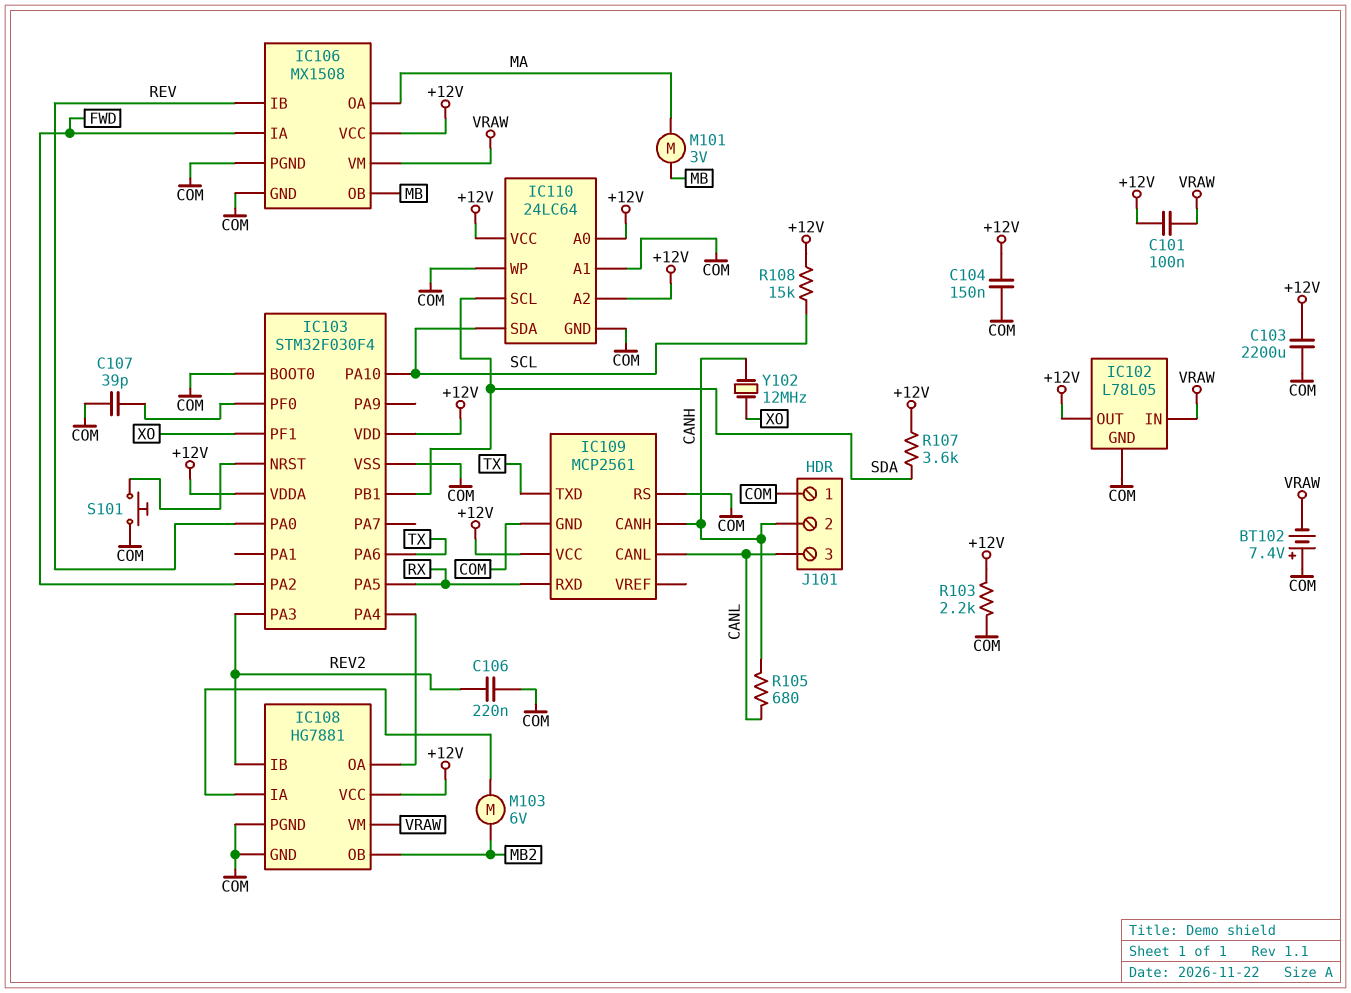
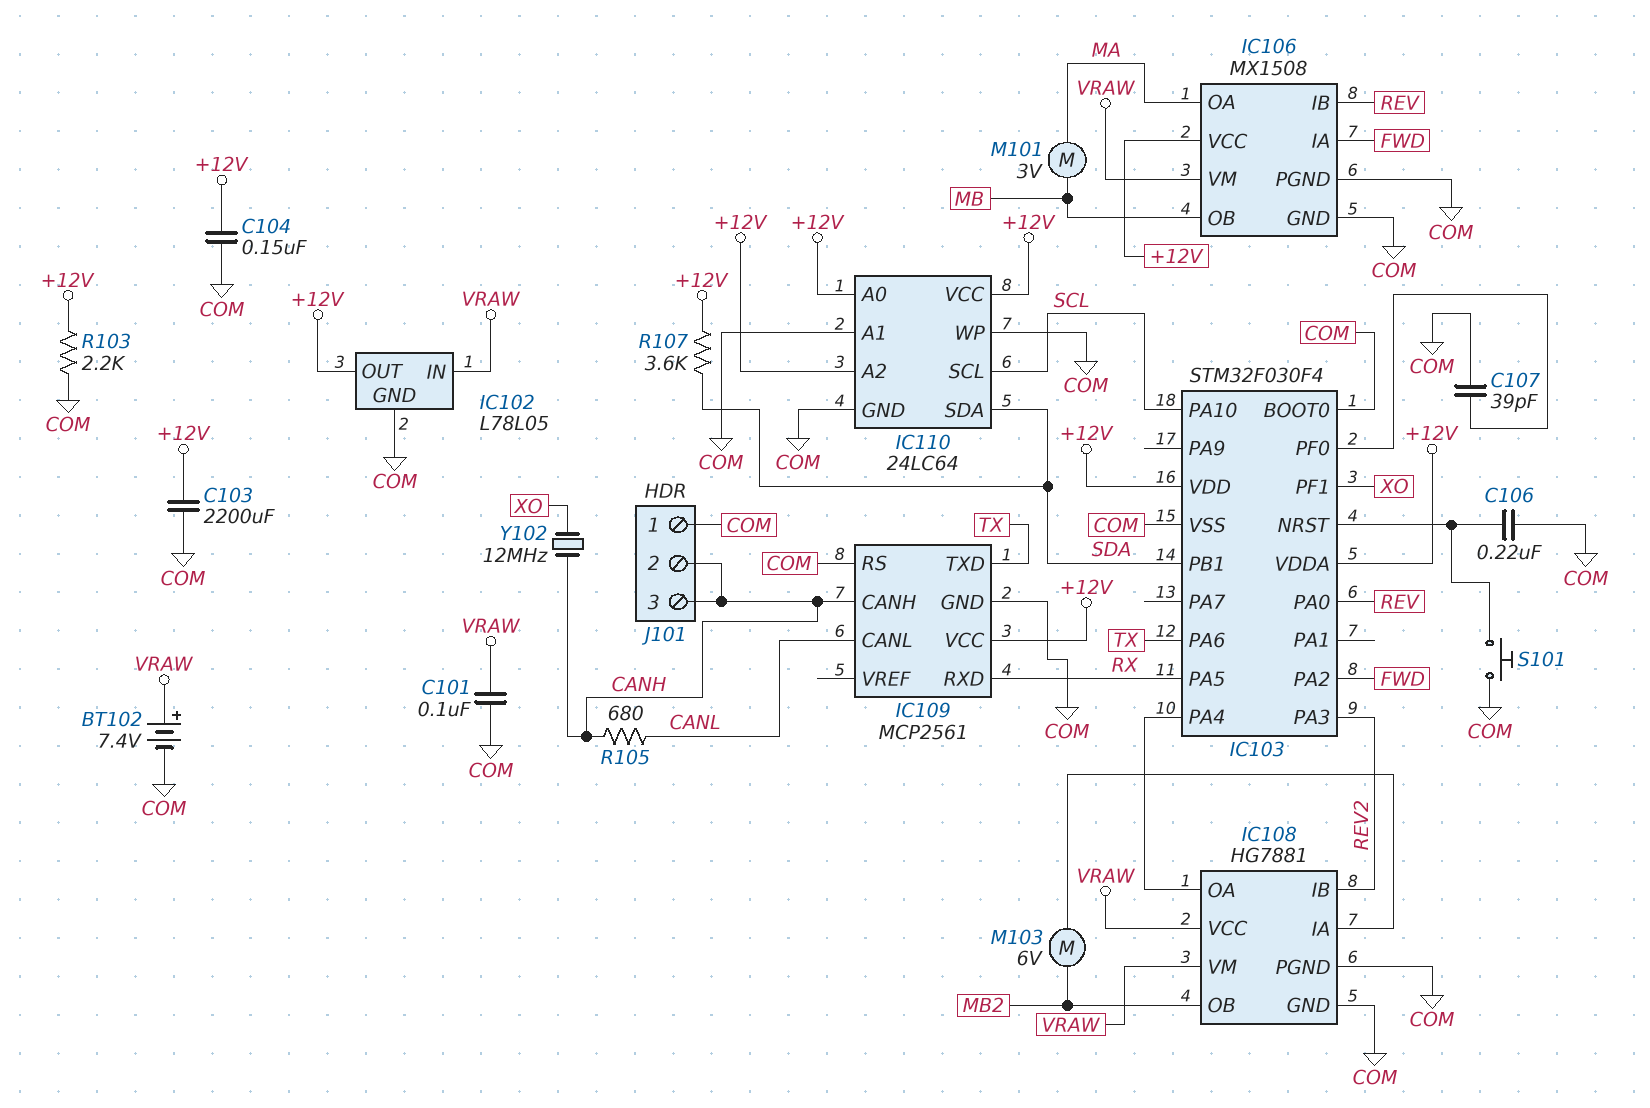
BT102: 7.4V (plus COM, minus VRAW) -> 7.4V (plus VRAW, minus COM)
C101: 100nF (+12V, VRAW) -> 100nF (COM, VRAW)
C106: 220nF (COM, REV2) -> 220nF (COM, IC103/NRST)
IC108 pin VCC: +12V -> VRAW
IC110 pin SCL: SDA -> SCL
IC110 pin SDA: SCL -> SDA
J101 pin 3: CANL -> CANH
R108: 15k (+12V, SCL) -> none

